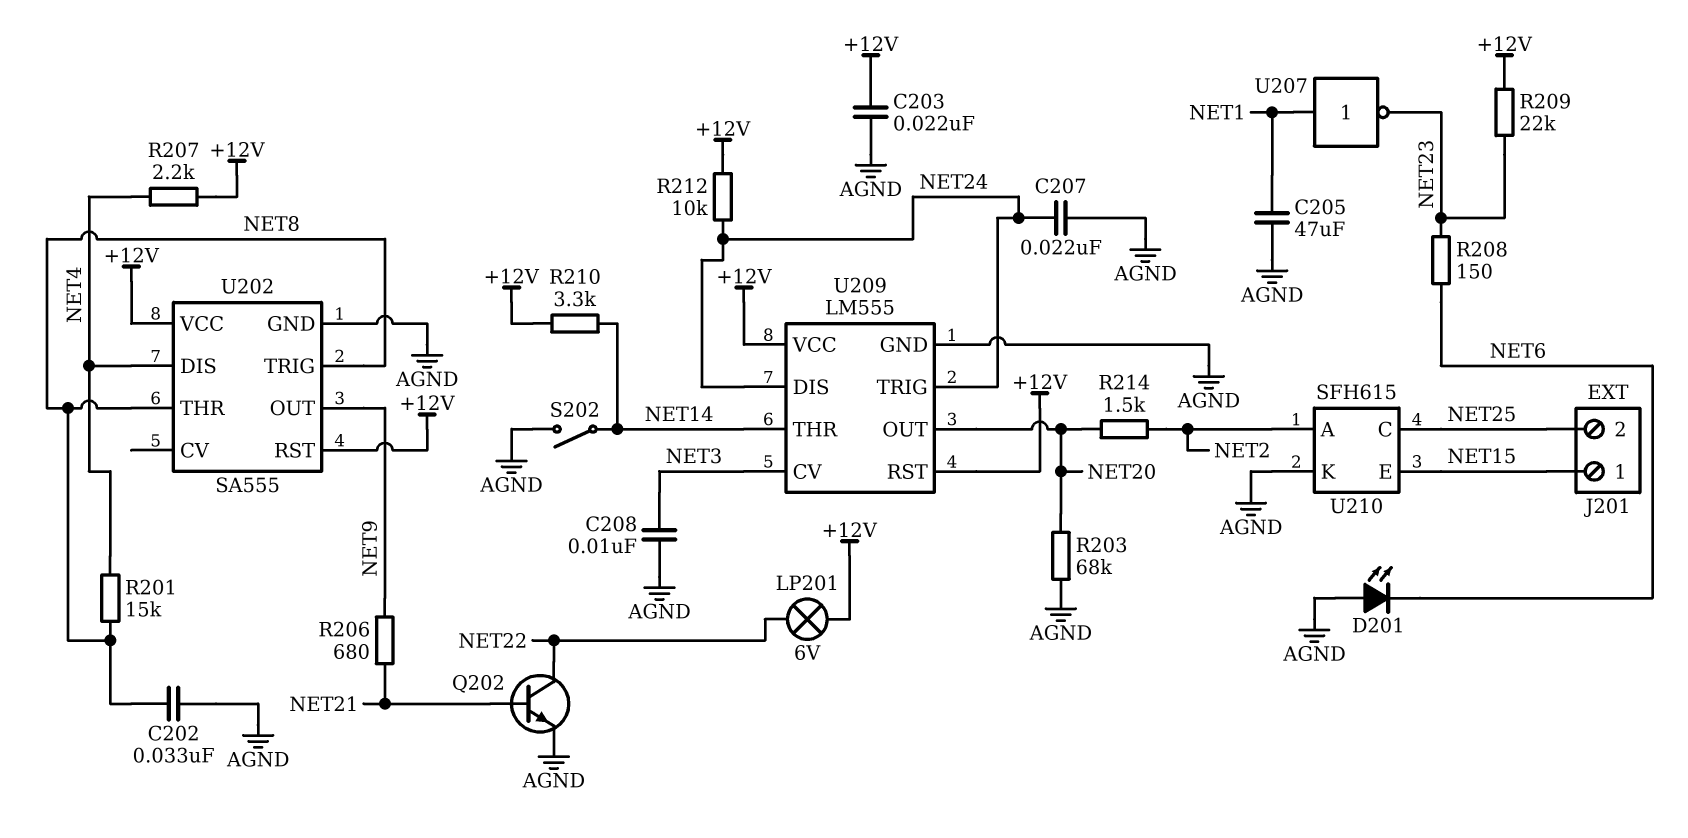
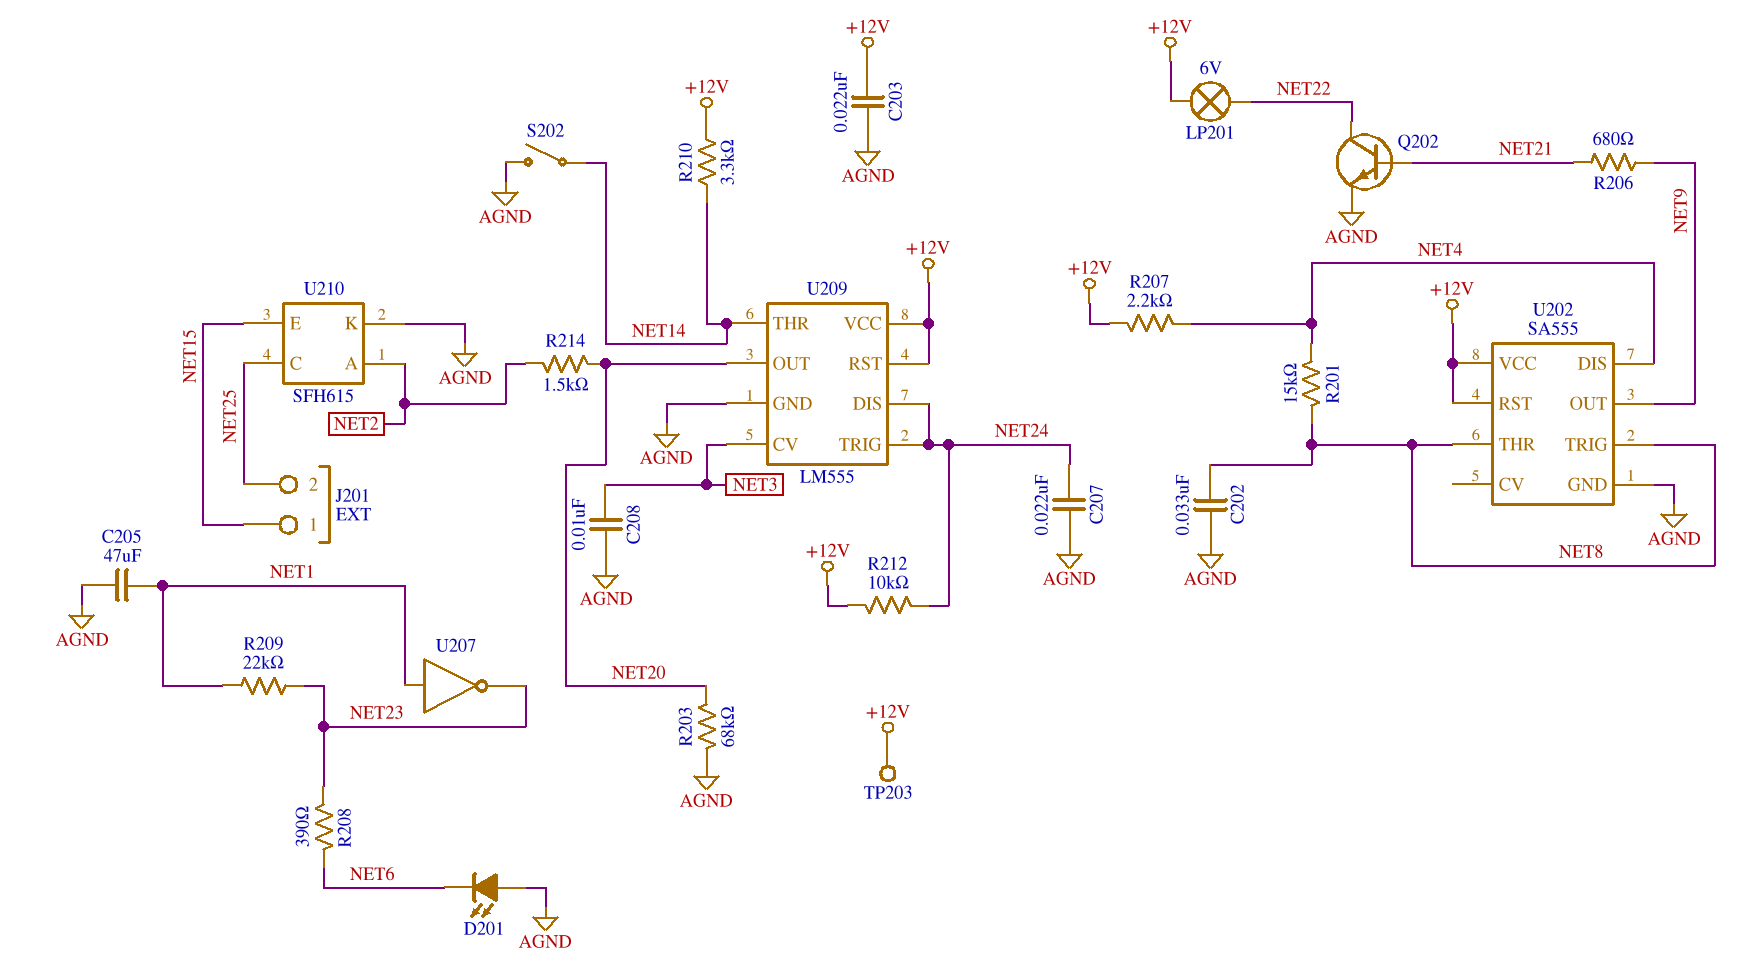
R208: 150 (NET6, NET23) -> 390 (NET6, NET23)
R209: 22k (+12V, NET23) -> 22k (NET1, NET23)
TP203: none -> test point (+12V)

